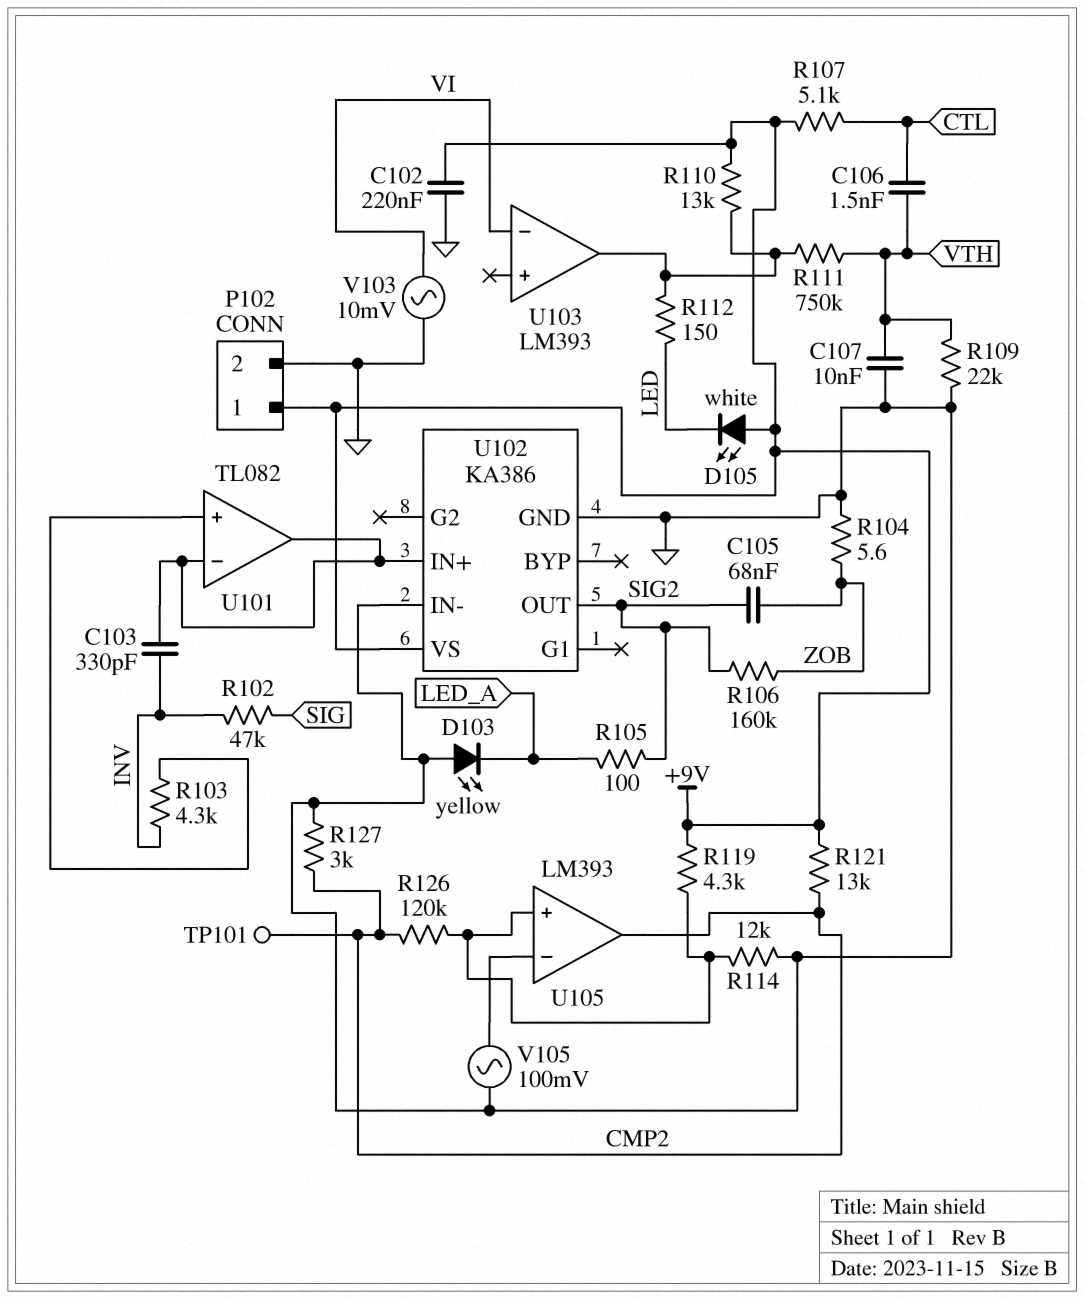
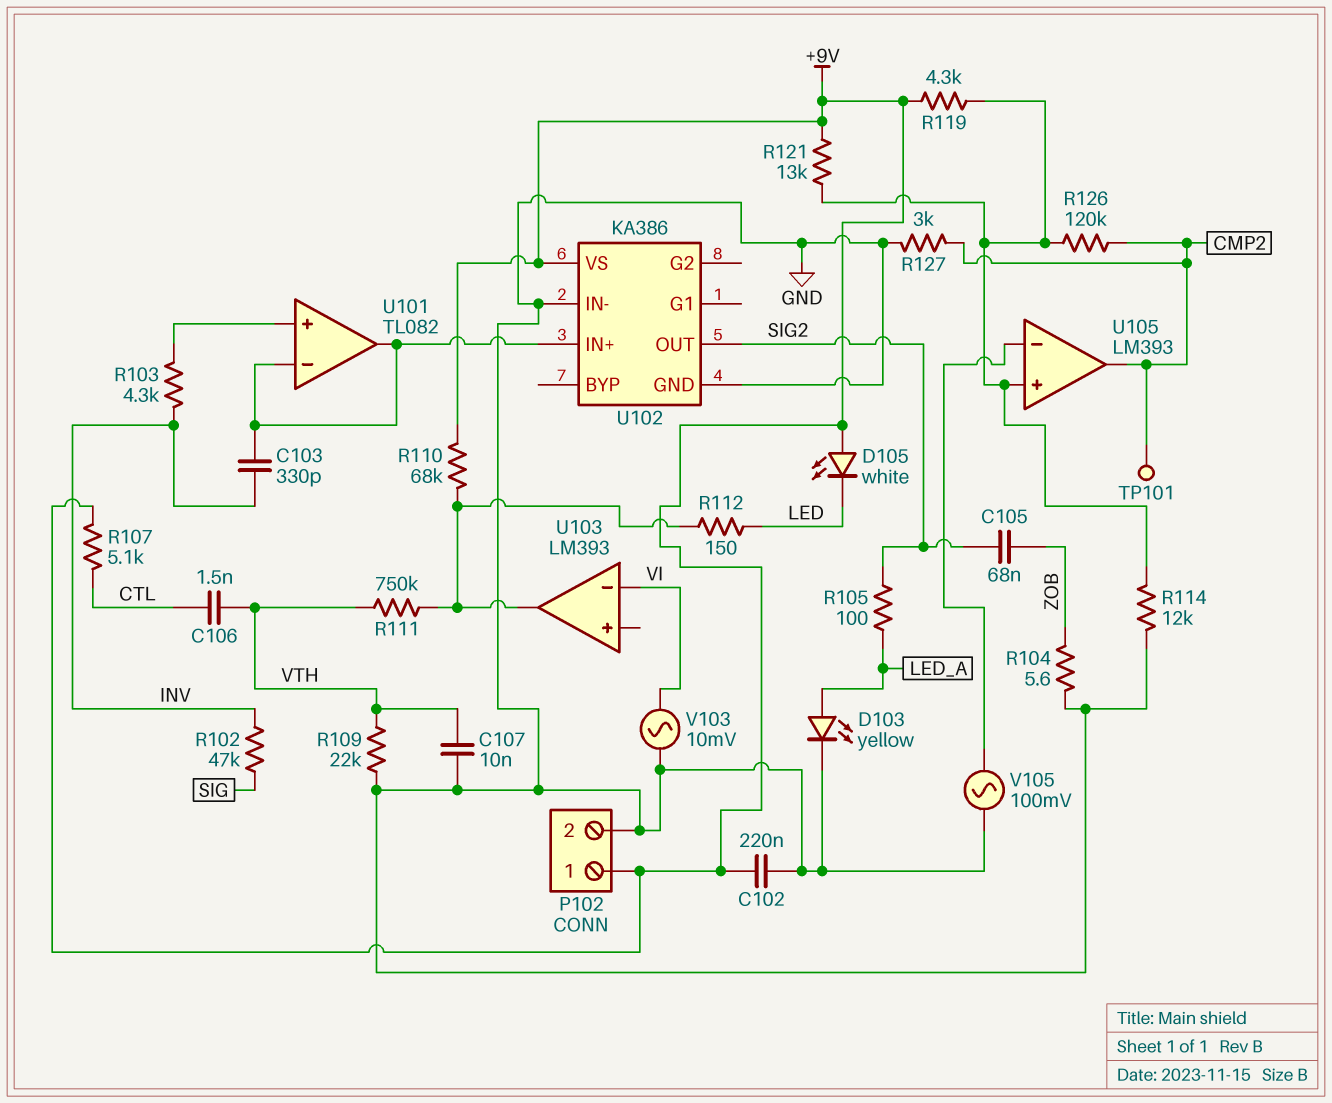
D103: LED yellow (A GND, K LED_A) -> LED yellow (A LED_A, K GND)
R106: 160k (SIG2, ZOB) -> none
R110: 13k (+9V, U103/out) -> 68k (+9V, U103/out)
R121: 13k (+9V, CMP2) -> 13k (+9V, U105/in+)

